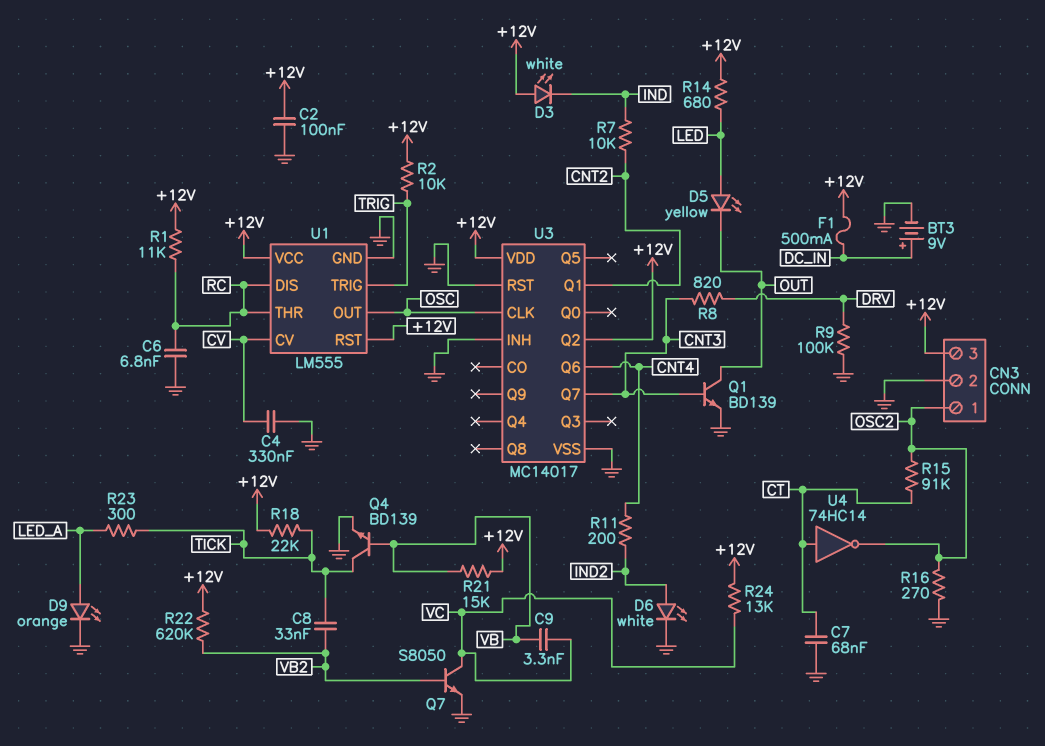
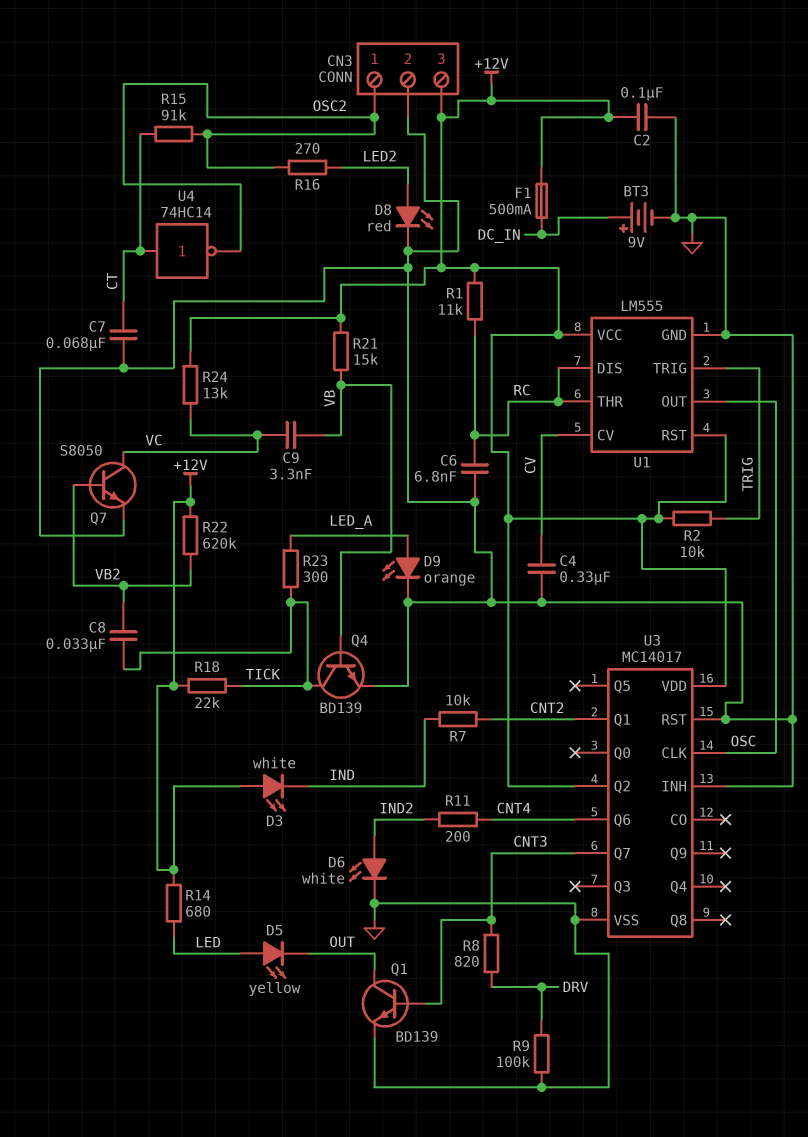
D8: none -> LED red (A LED2, K GND)
R16: 270 (GND, OSC2) -> 270 (LED2, OSC2)

